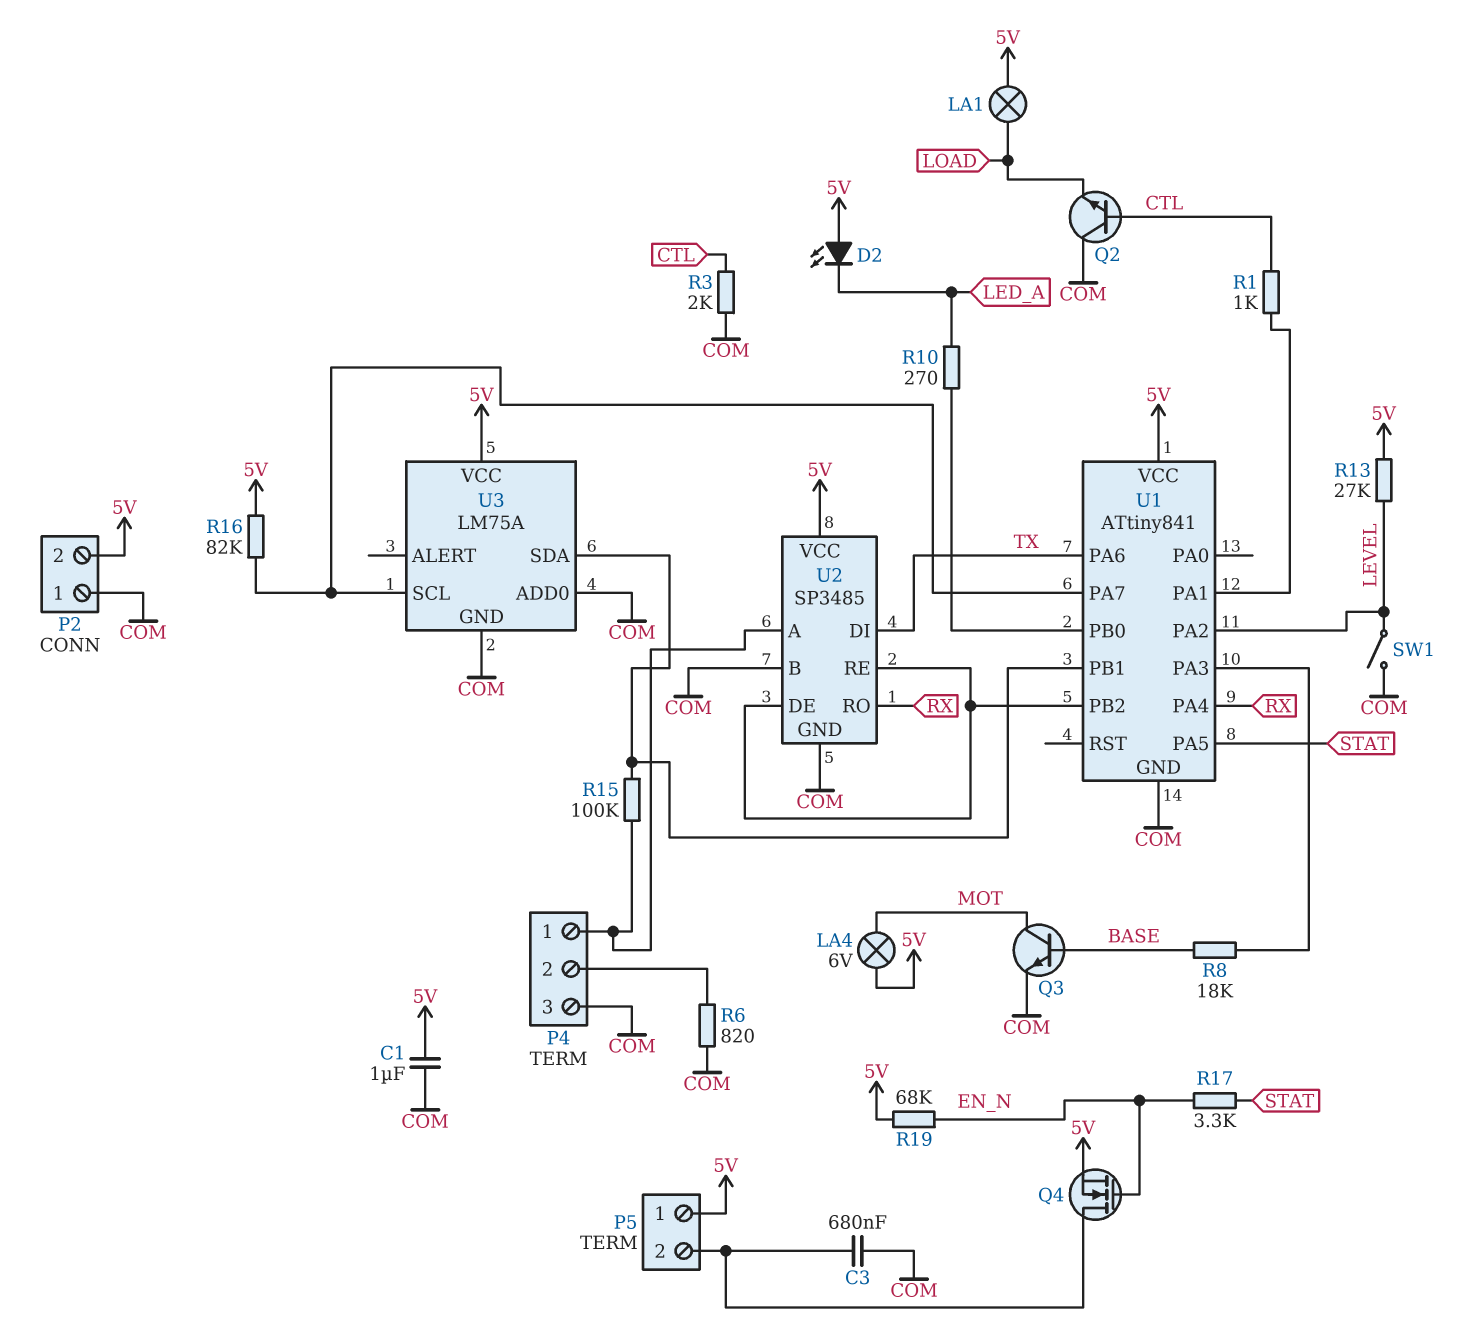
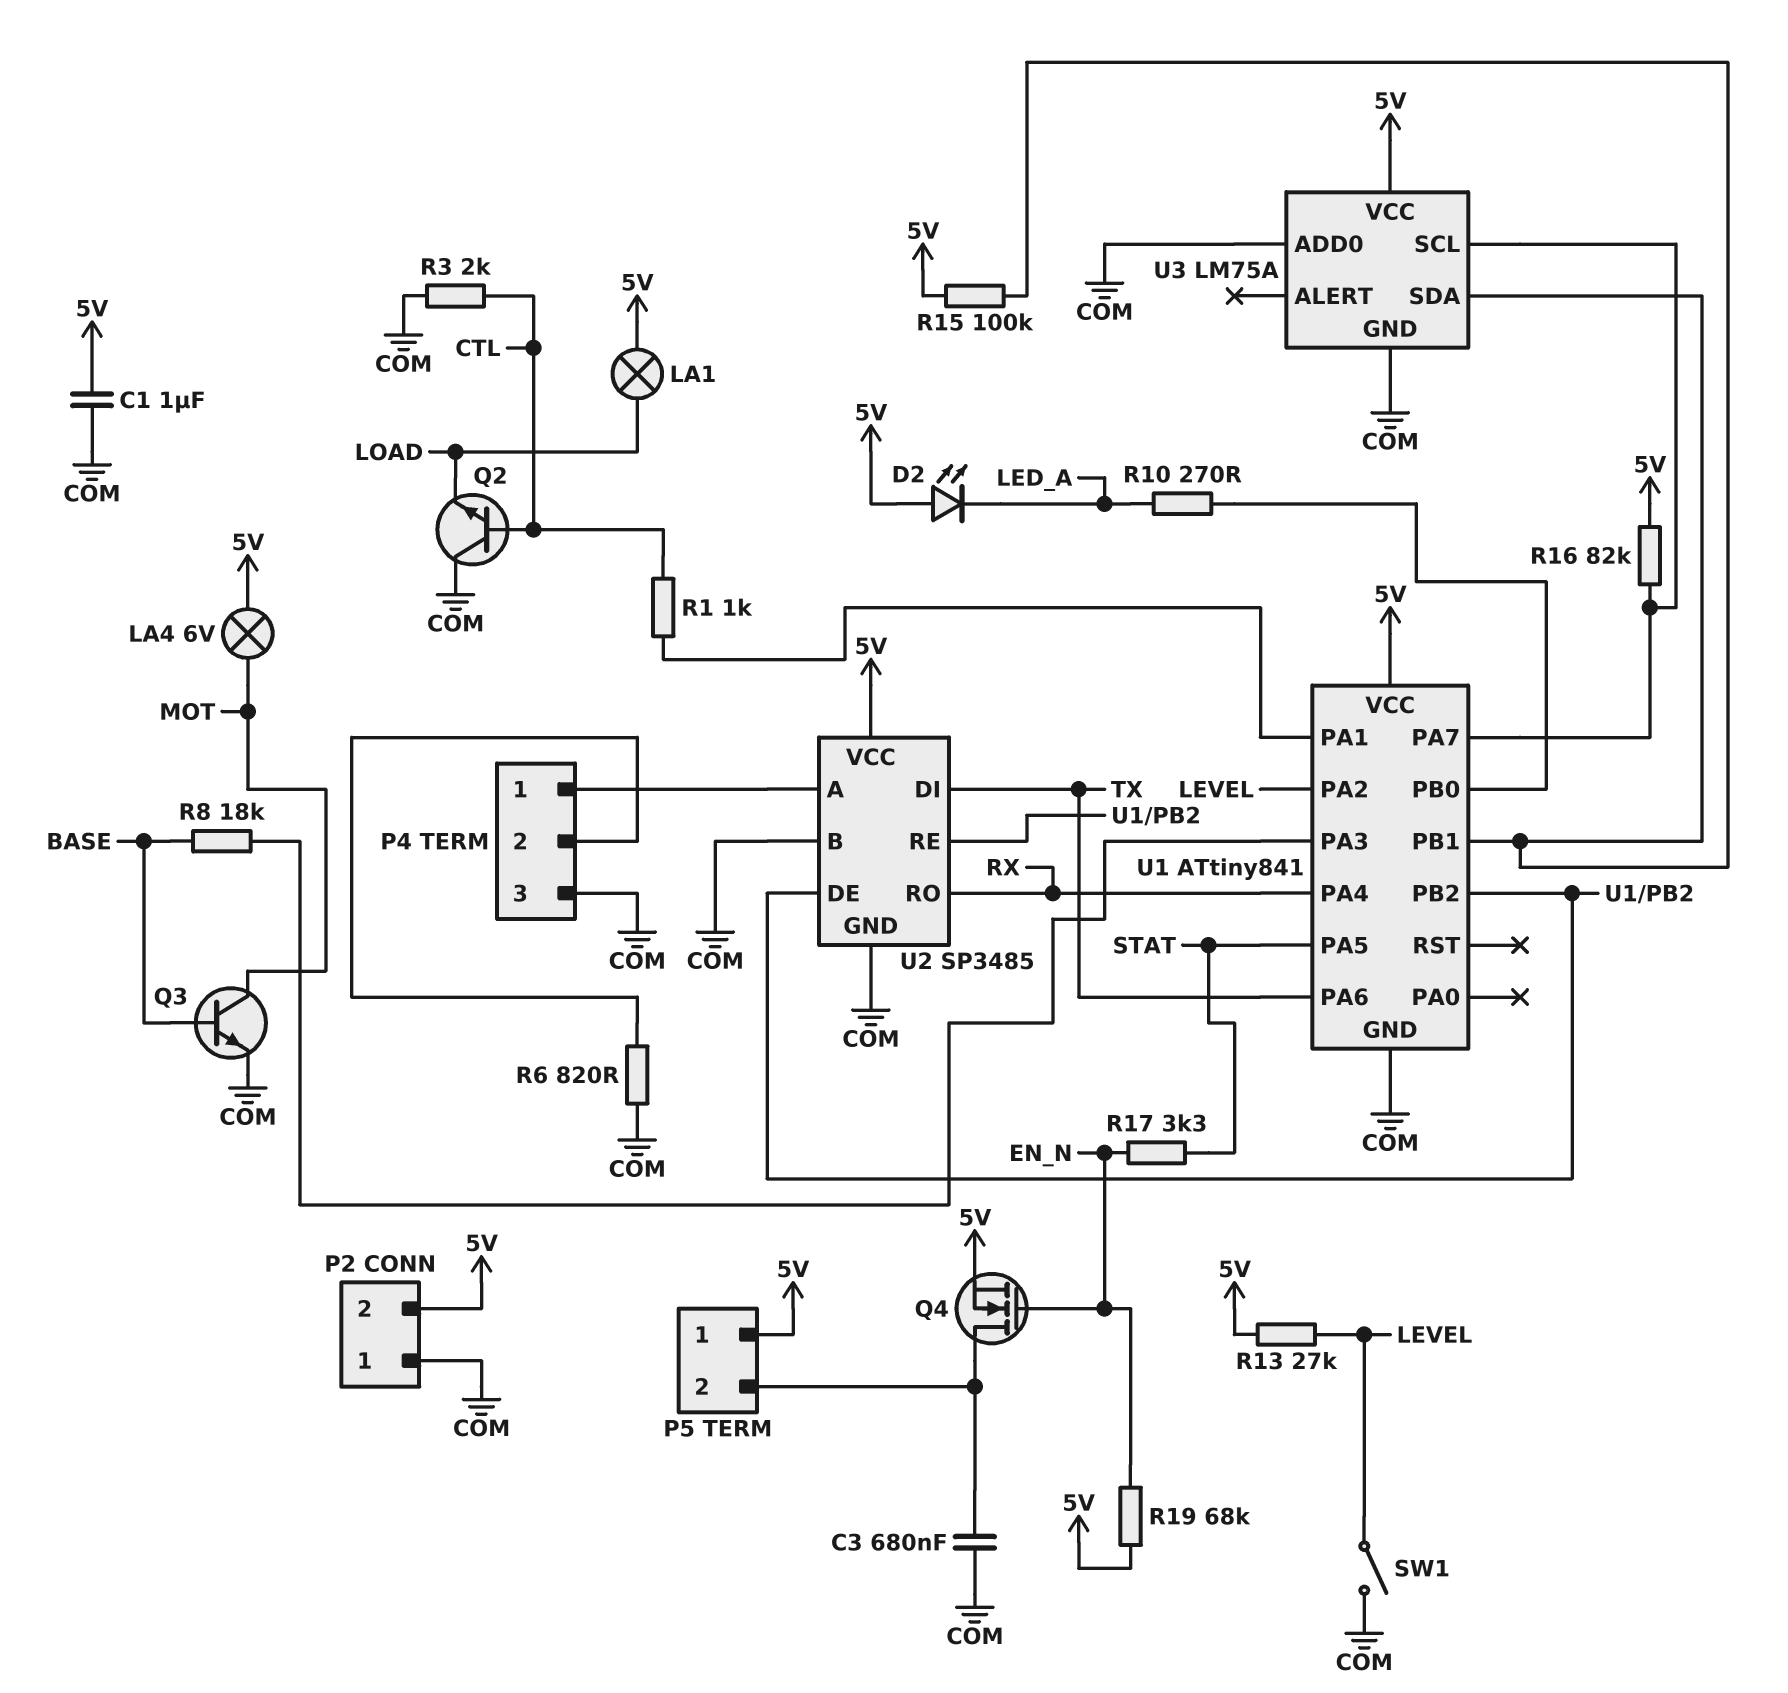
R15: 100k (P4/1, U1/PB1) -> 100k (5V, U1/PB1)

